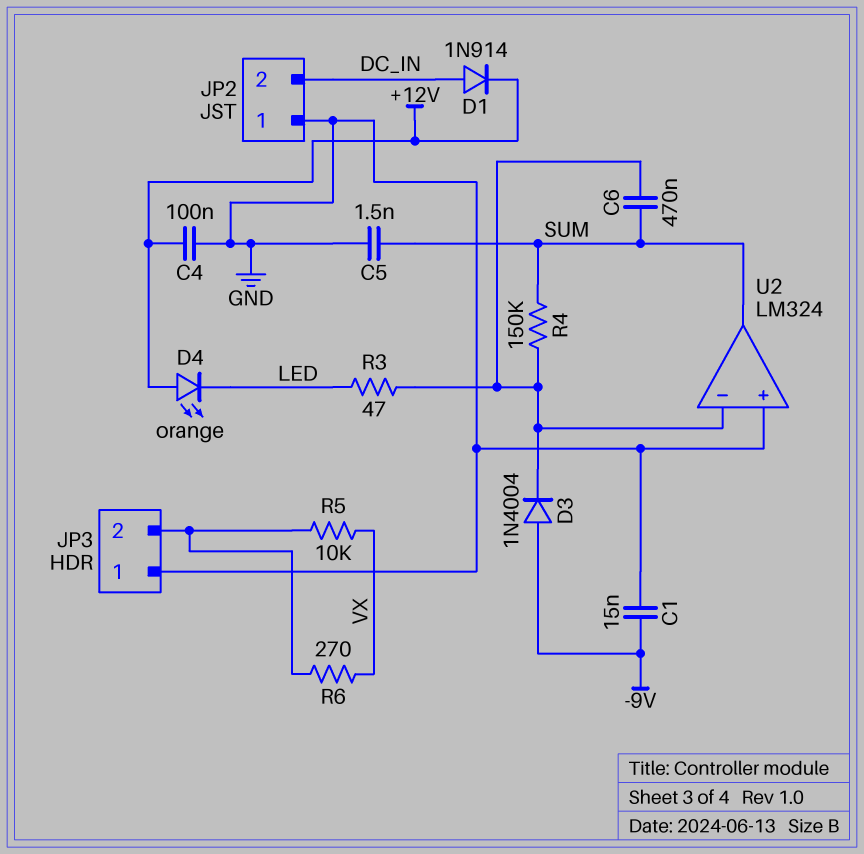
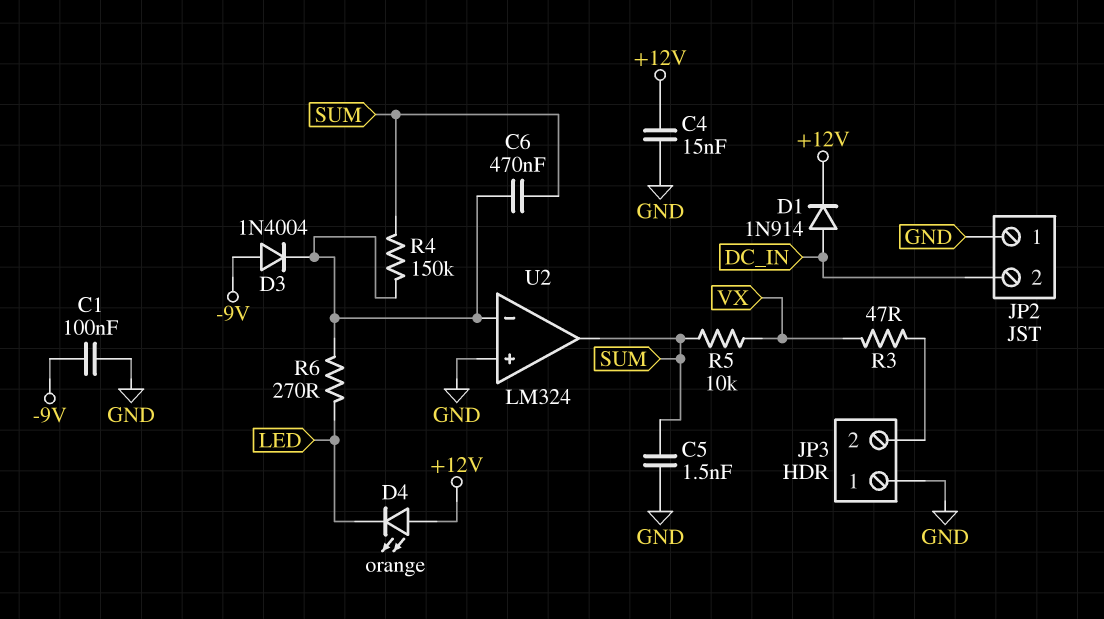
C1: 15nF (-9V, GND) -> 100nF (-9V, GND)
C4: 100nF (+12V, GND) -> 15nF (+12V, GND)
R3: 47 (LED, U2/in-) -> 47 (JP3/2, VX)
R5: 10k (JP3/2, VX) -> 10k (SUM, VX)
R6: 270 (JP3/2, VX) -> 270 (LED, U2/in-)

